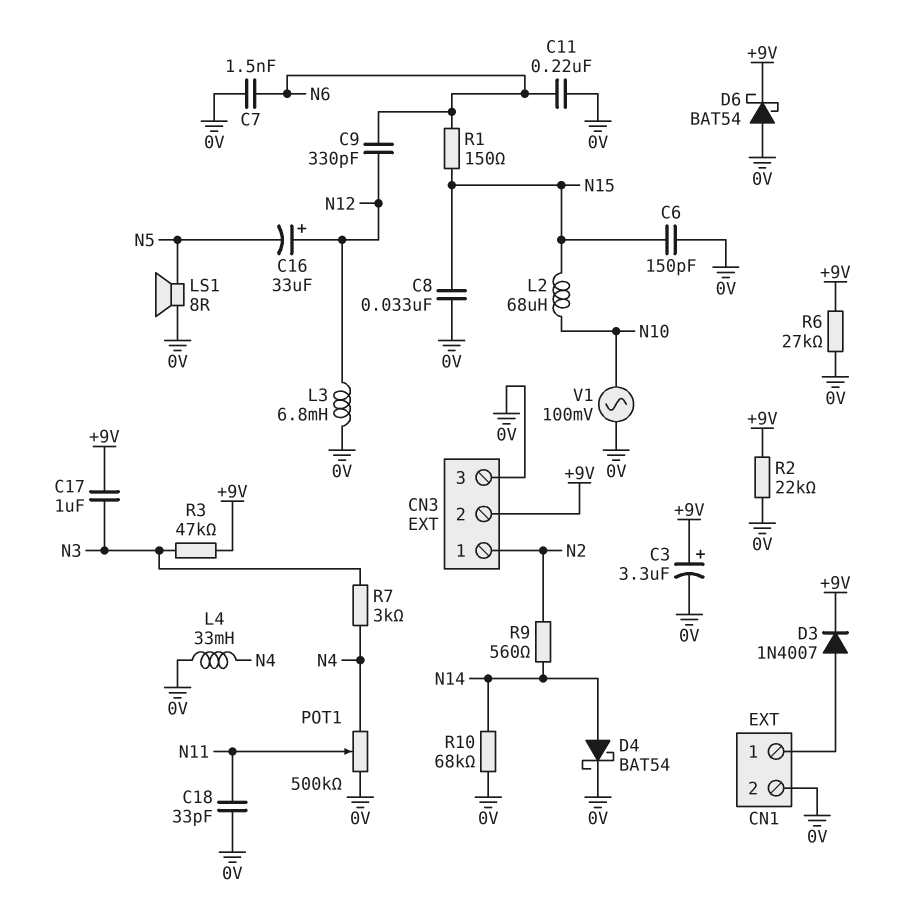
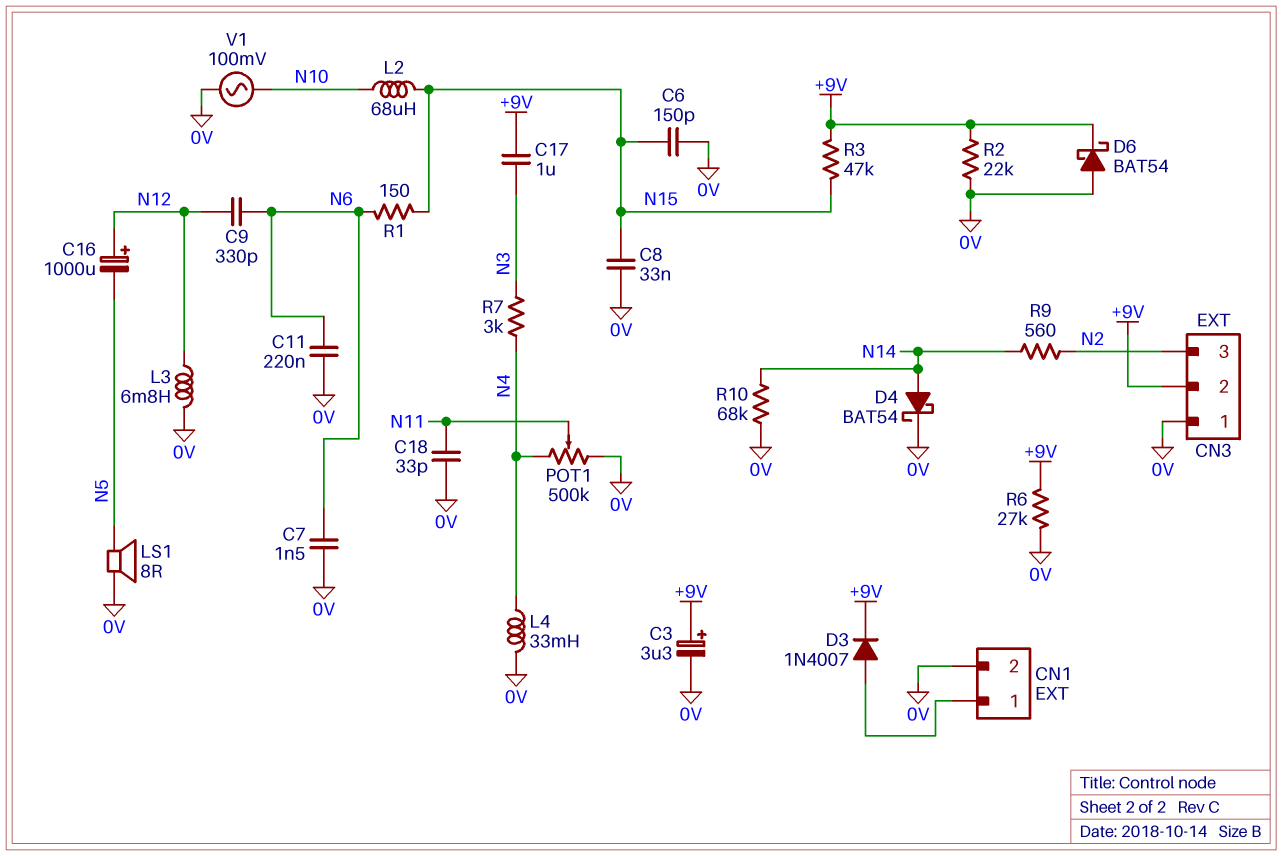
C16: 33uF (plus N12, minus N5) -> 1000uF (plus N12, minus N5)
CN3 pin 1: N2 -> 0V
CN3 pin 3: 0V -> N2
R3: 47k (+9V, N3) -> 47k (+9V, N15)

